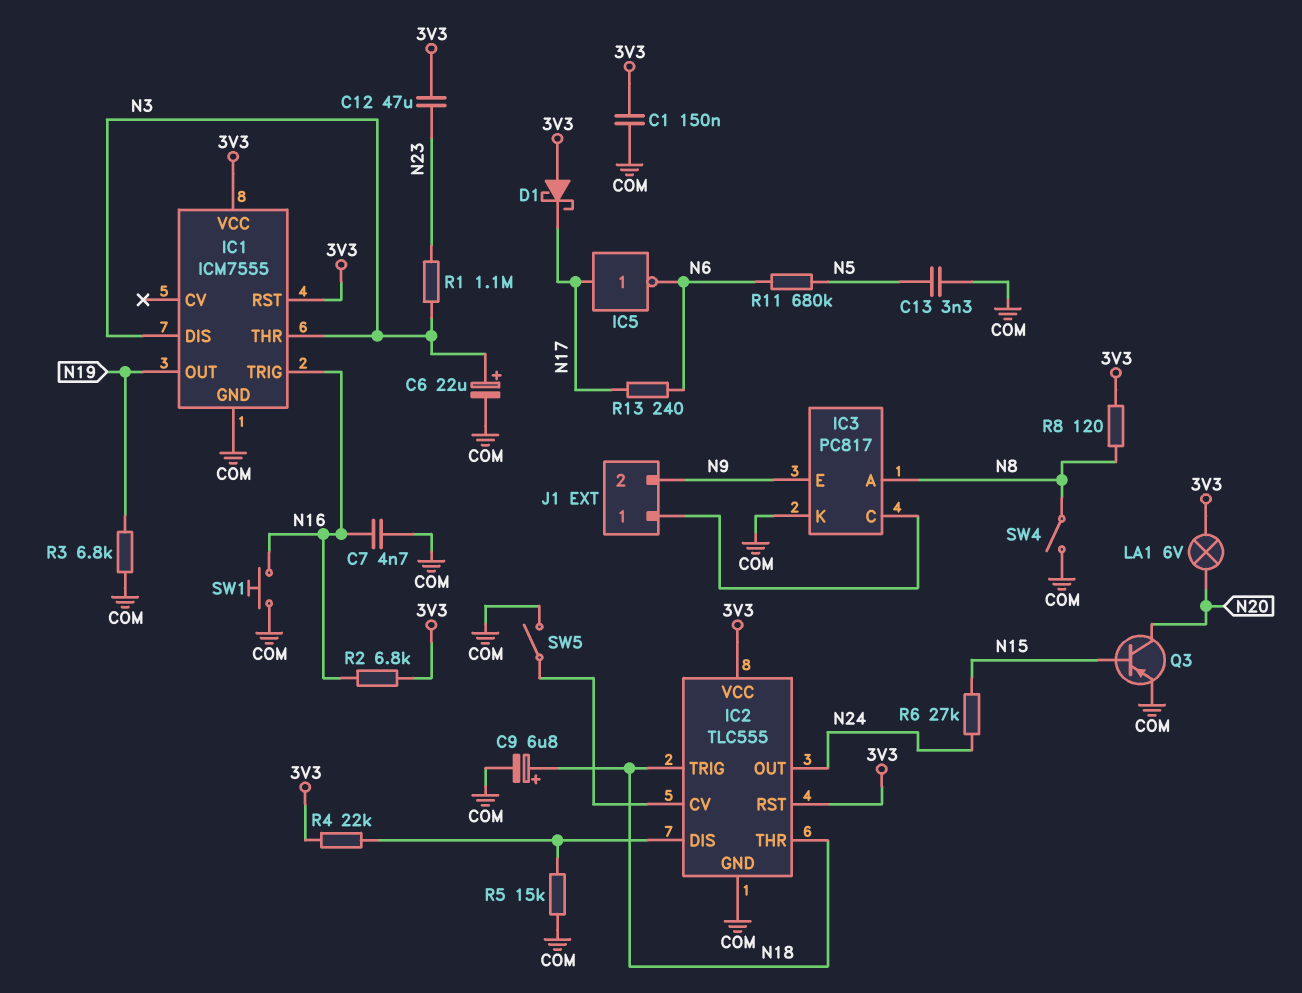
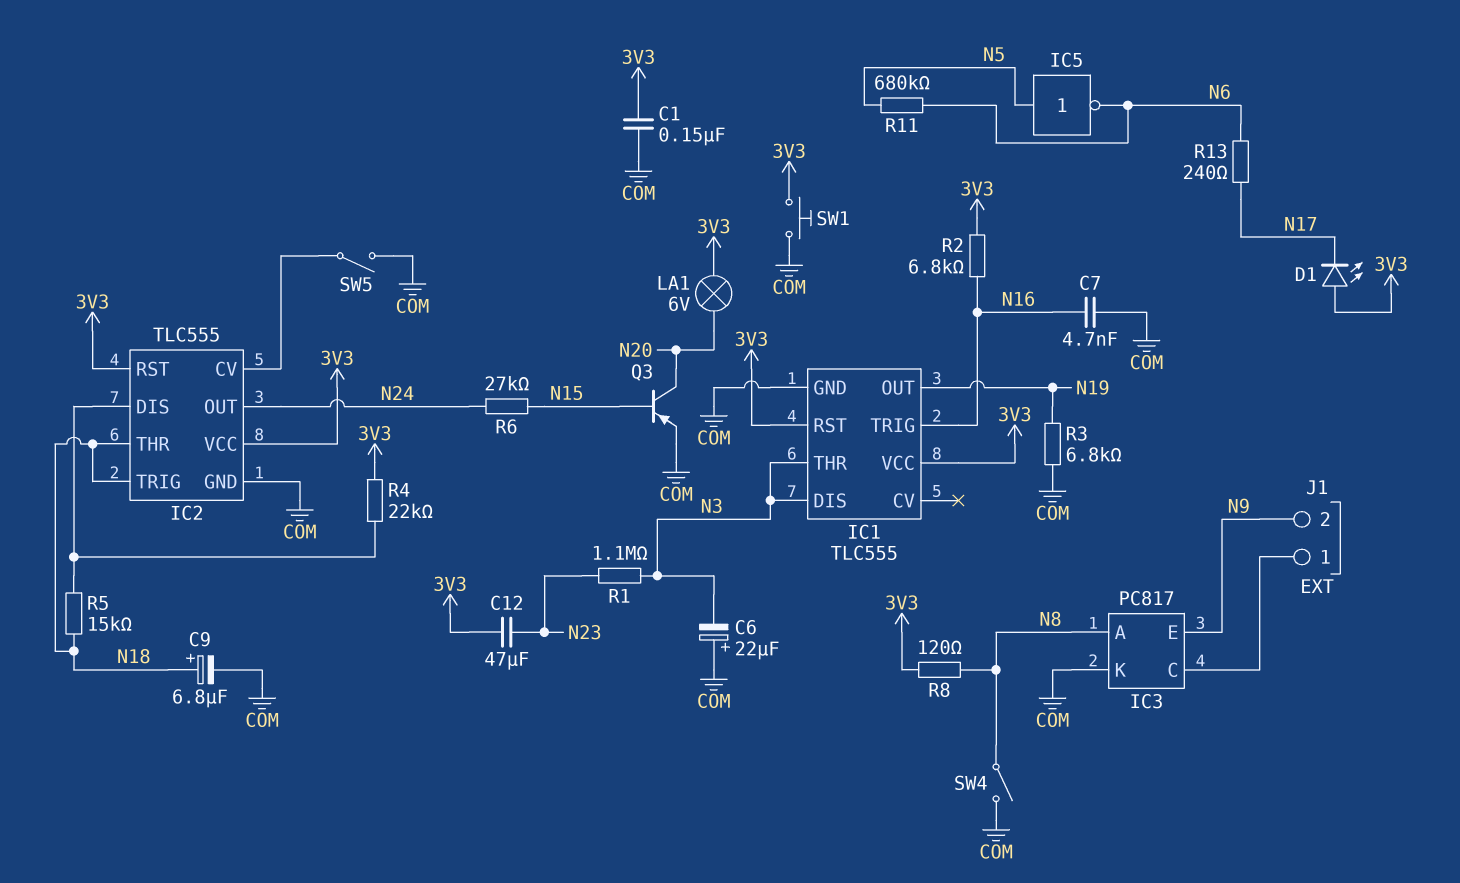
C6: 22uF (plus N3, minus COM) -> 22uF (plus COM, minus N3)
C13: 3.3nF (COM, N5) -> none
D1: schottky (A 3V3, K N17) -> LED (A 3V3, K N17)
IC1: ICM7555 -> TLC555
IC5: NOT (in N17, out N6) -> NOT (in N5, out N6)
R5: 15k (COM, IC2/DIS) -> 15k (IC2/DIS, N18)
SW1: button (COM, N16) -> button (3V3, COM)

